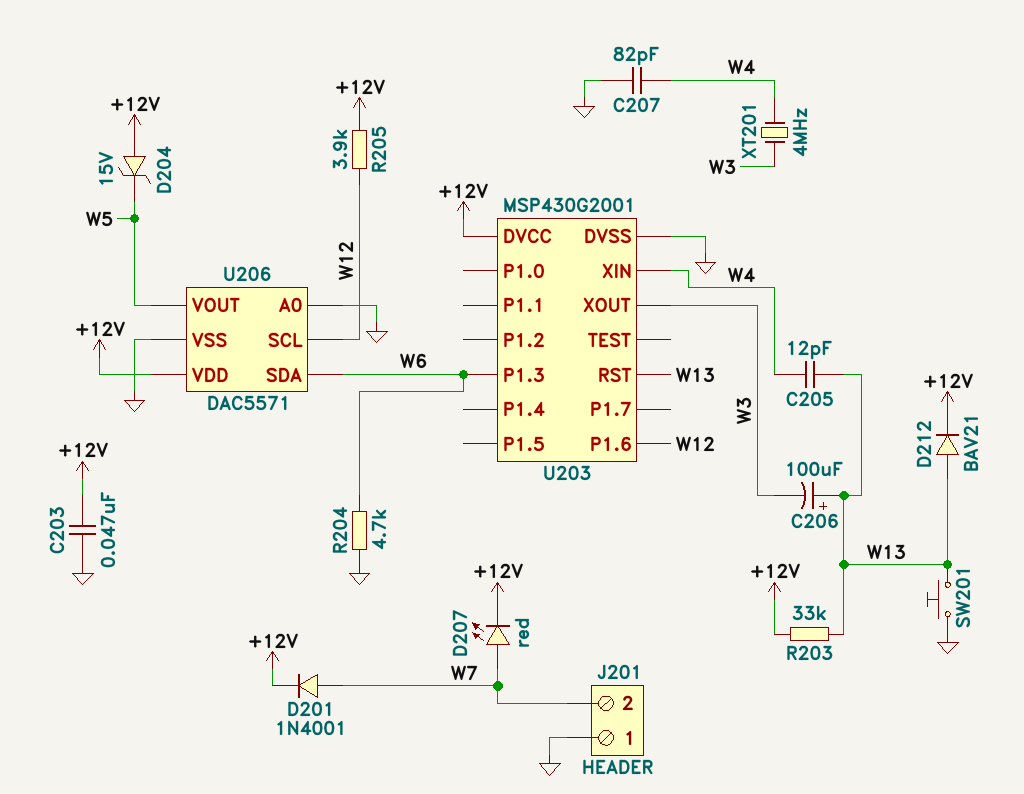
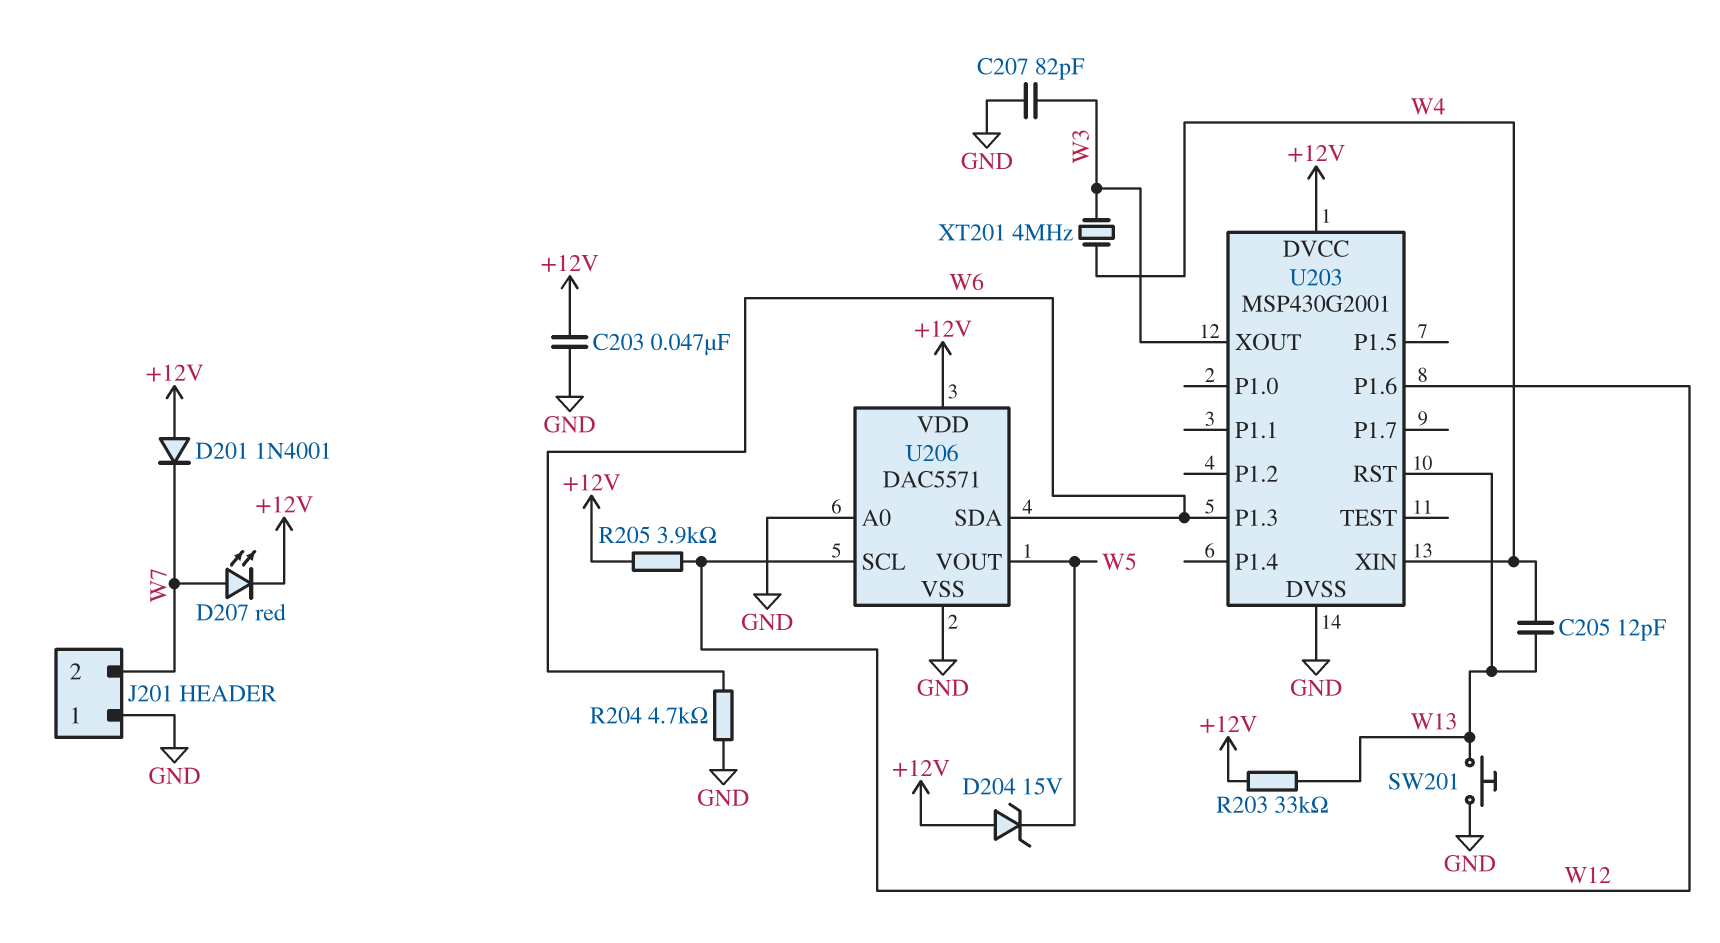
C206: 100uF (plus W13, minus W3) -> none
C207: 82pF (GND, W4) -> 82pF (GND, W3)
D201: diode 1N4001 (A W7, K +12V) -> diode 1N4001 (A +12V, K W7)
D212: diode BAV21 (A W13, K +12V) -> none

